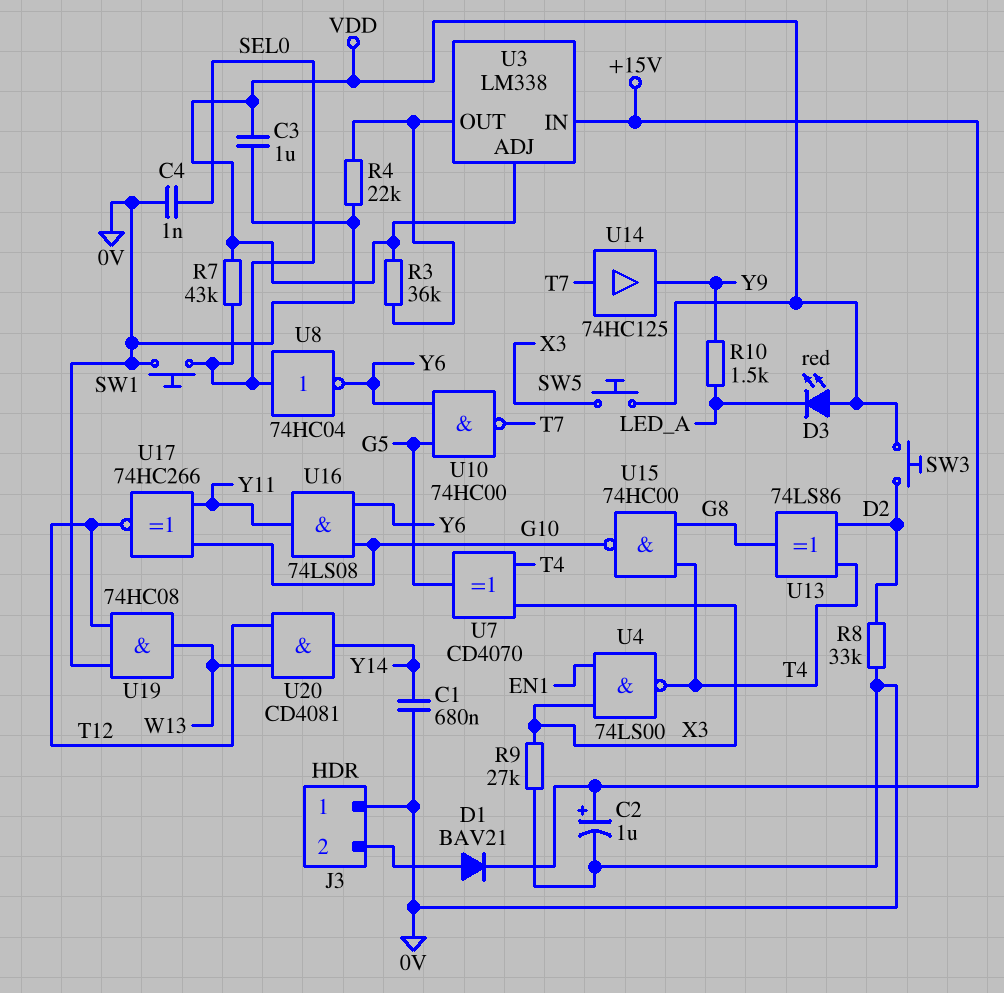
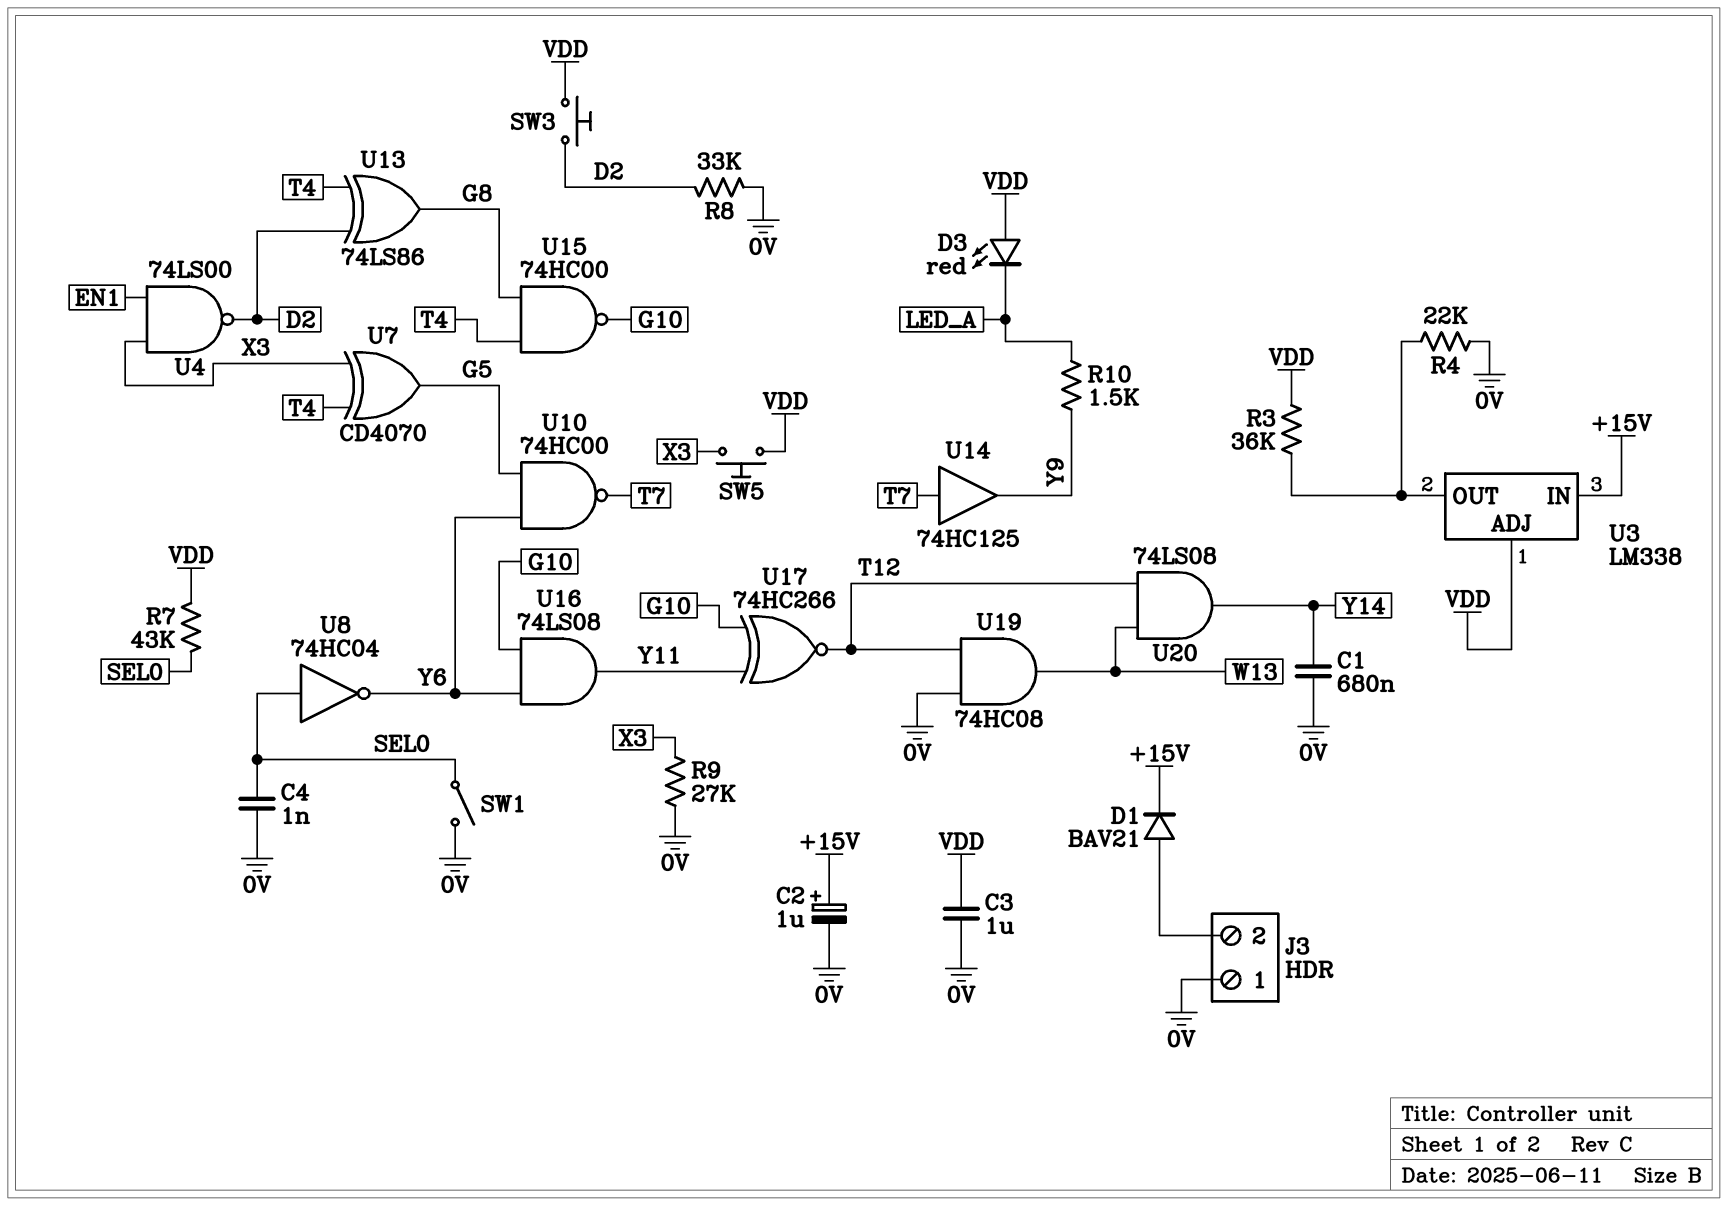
SW1: button (0V, SEL0) -> switch (0V, SEL0)
U4: NAND 74LS00 (in EN1, in X3, out T4) -> NAND 74LS00 (in EN1, in X3, out D2)
U20: AND CD4081 (in T12, in W13, out Y14) -> AND 74LS08 (in T12, in W13, out Y14)

